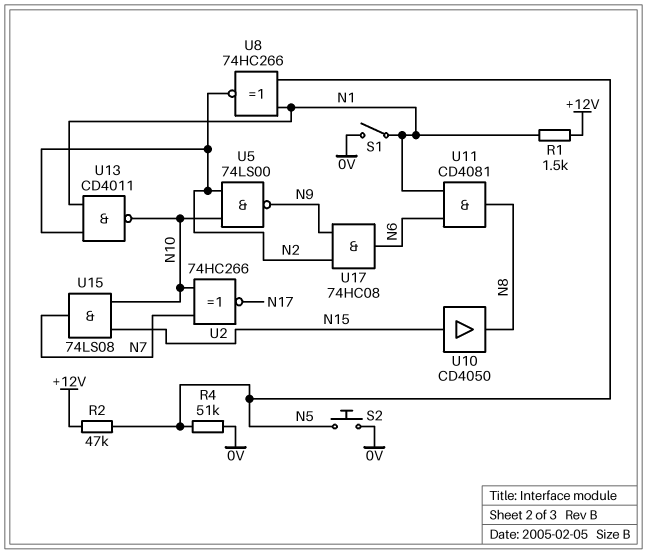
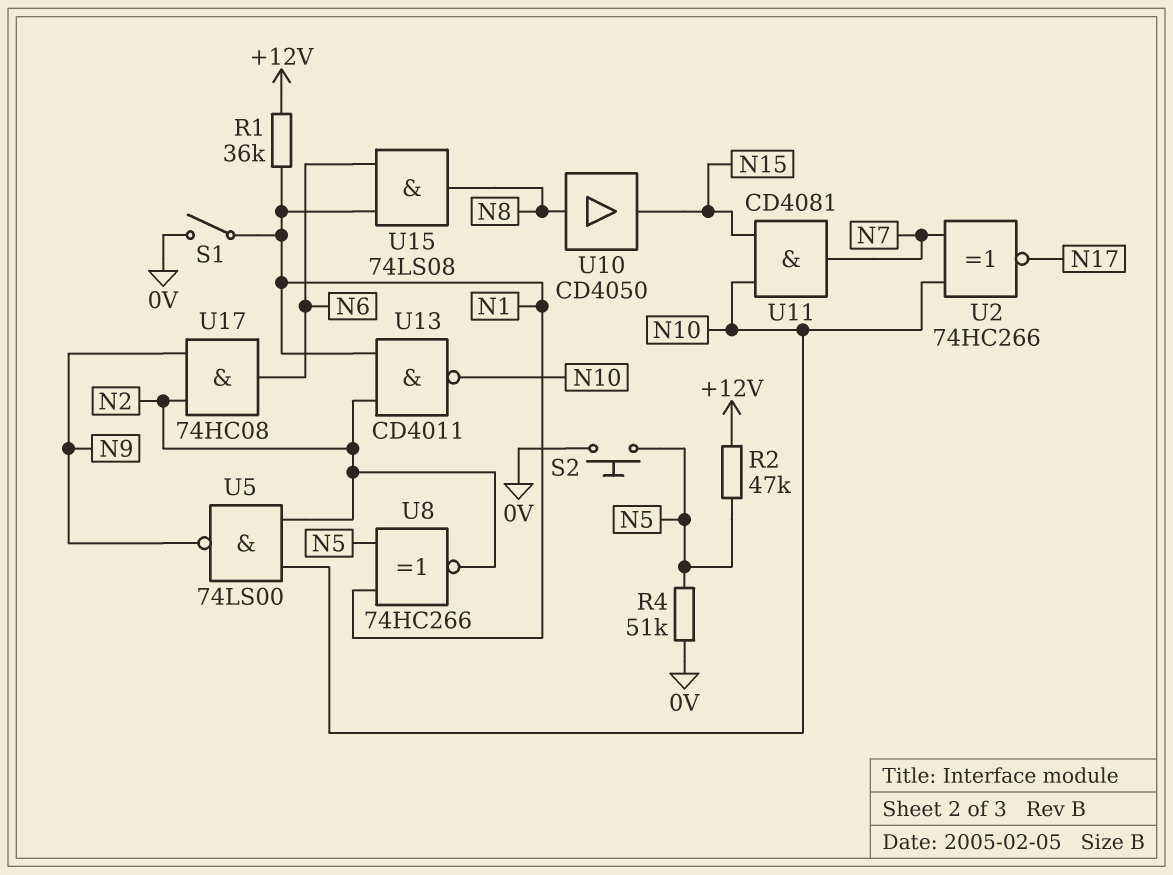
R1: 1.5k (+12V, N1) -> 36k (+12V, N1)
U10: buffer CD4050 (in N15, out N8) -> buffer CD4050 (in N8, out N15)
U11: AND CD4081 (in N1, in N6, out N8) -> AND CD4081 (in N10, in N15, out N7)
U15: AND 74LS08 (in N10, in N15, out N7) -> AND 74LS08 (in N1, in N6, out N8)

